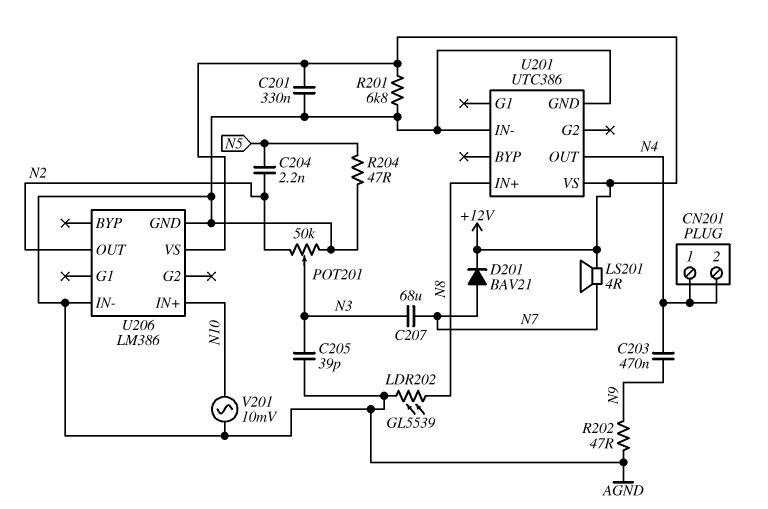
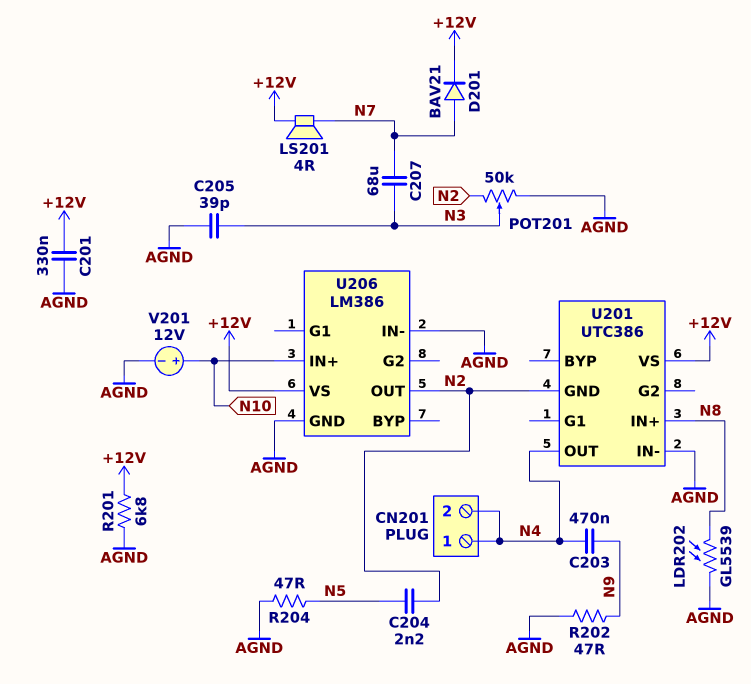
U201 pin GND: AGND -> N2
V201: AC 10mV (AGND, N10) -> 12V (plus N10, minus AGND)

